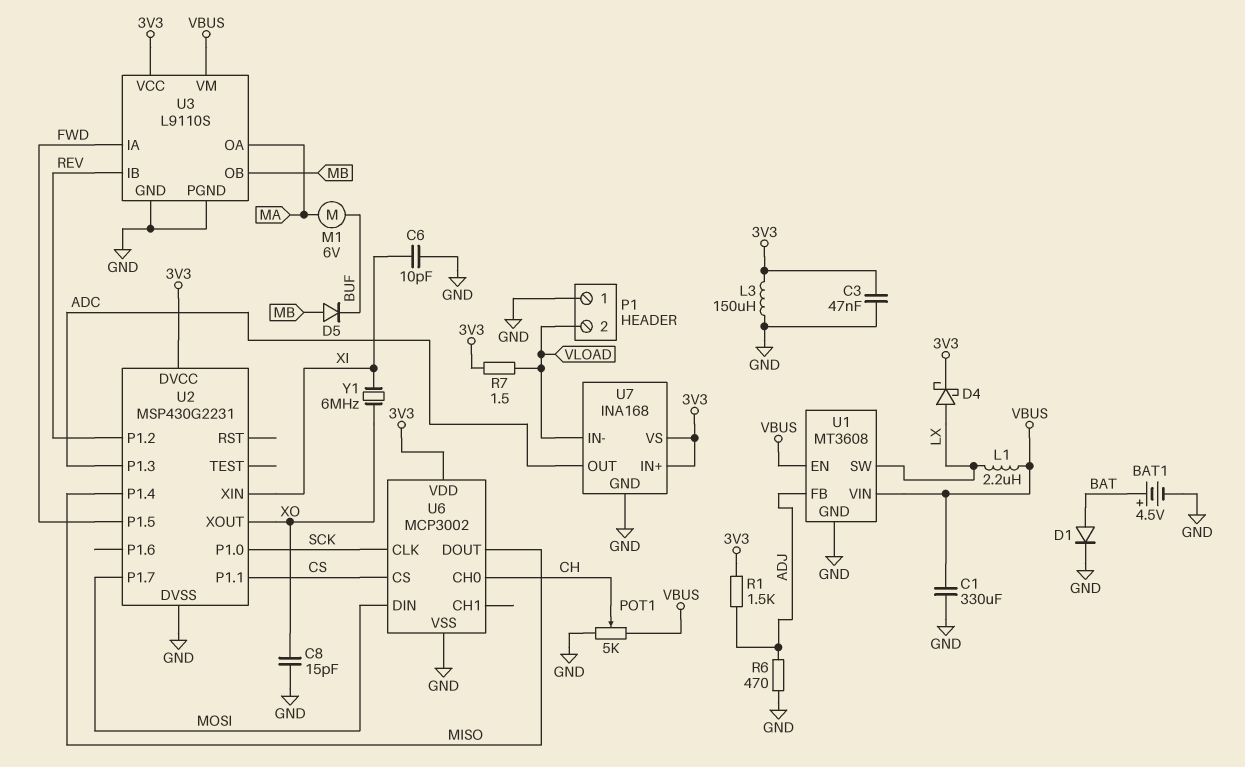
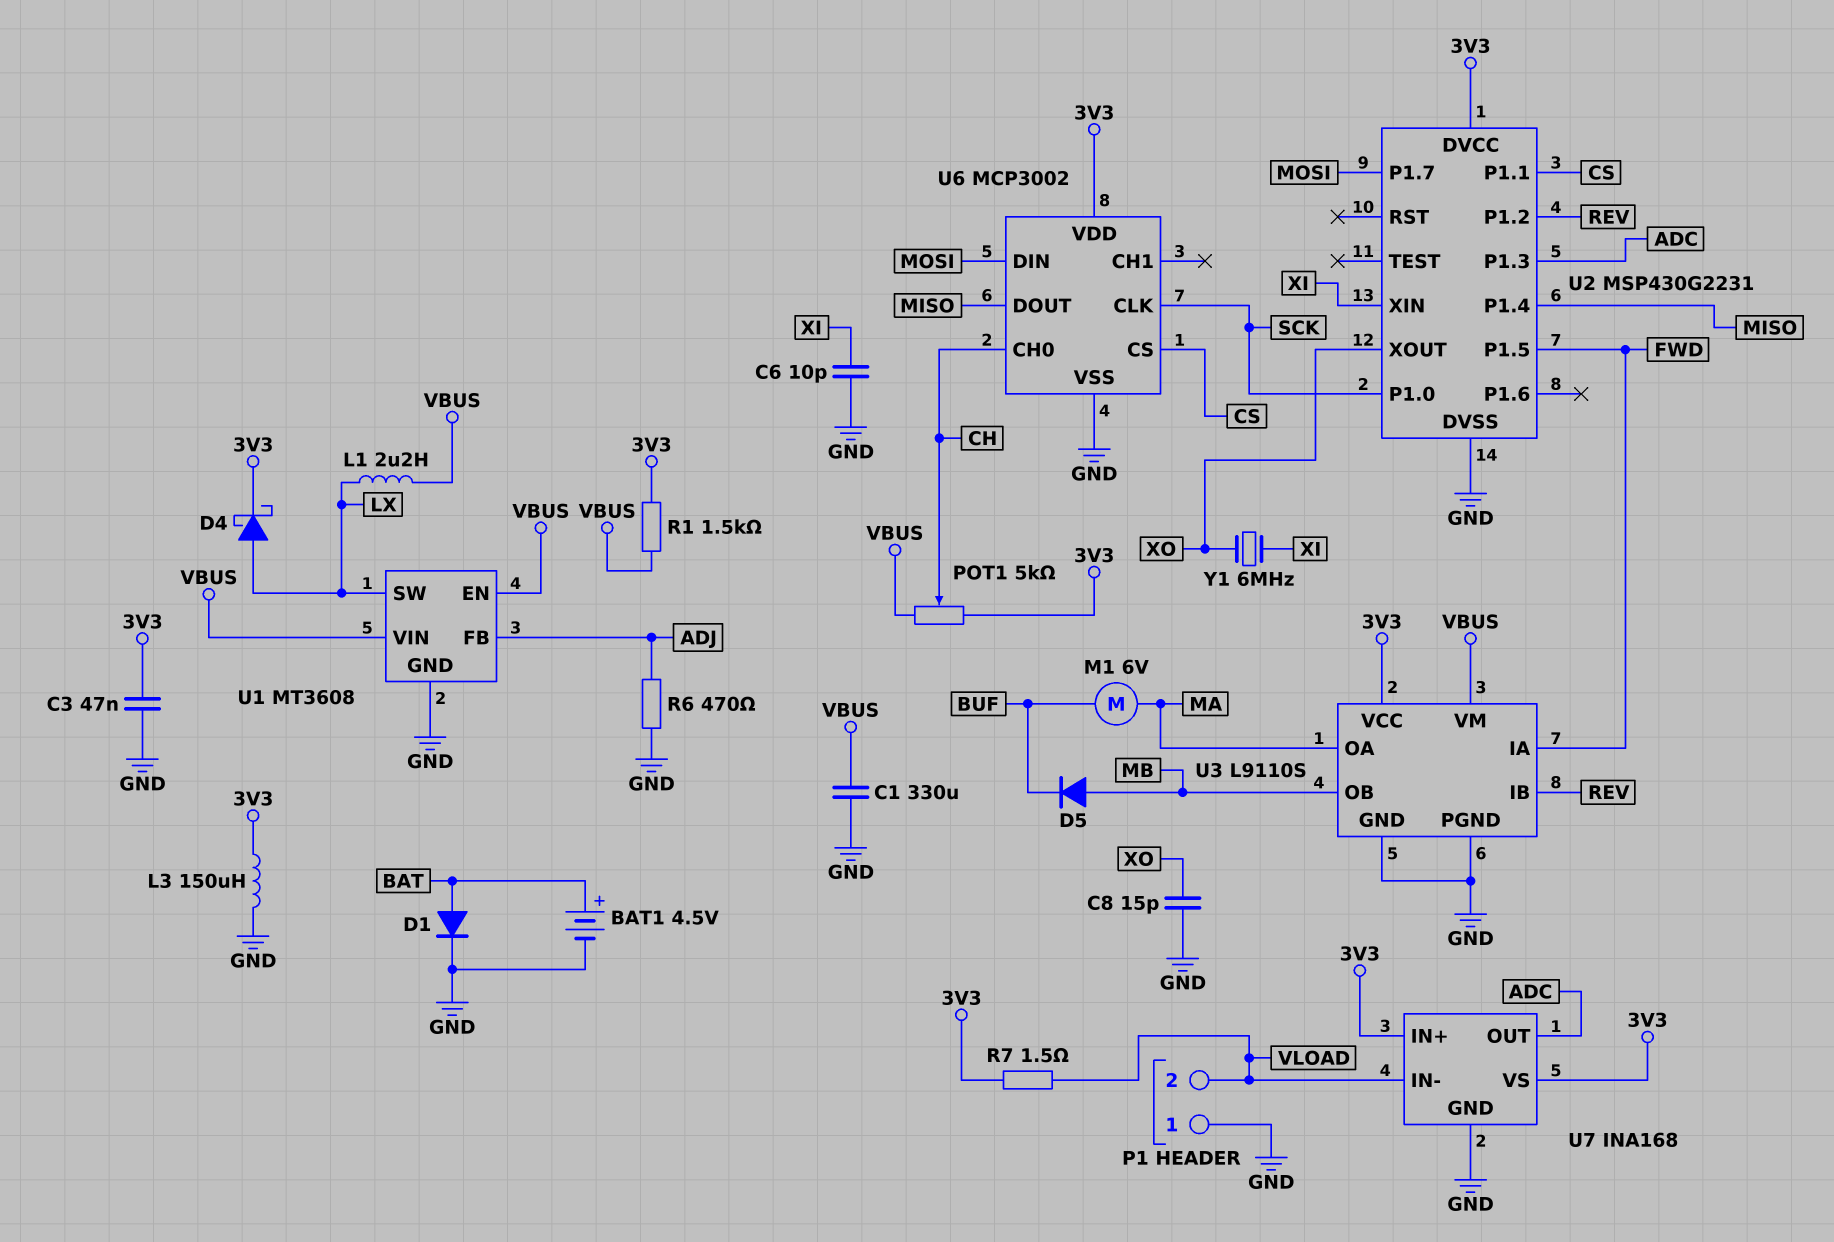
POT1: 5k (GND, VBUS, wiper CH) -> 5k (3V3, VBUS, wiper CH)
R1: 1.5k (3V3, ADJ) -> 1.5k (3V3, VBUS)

